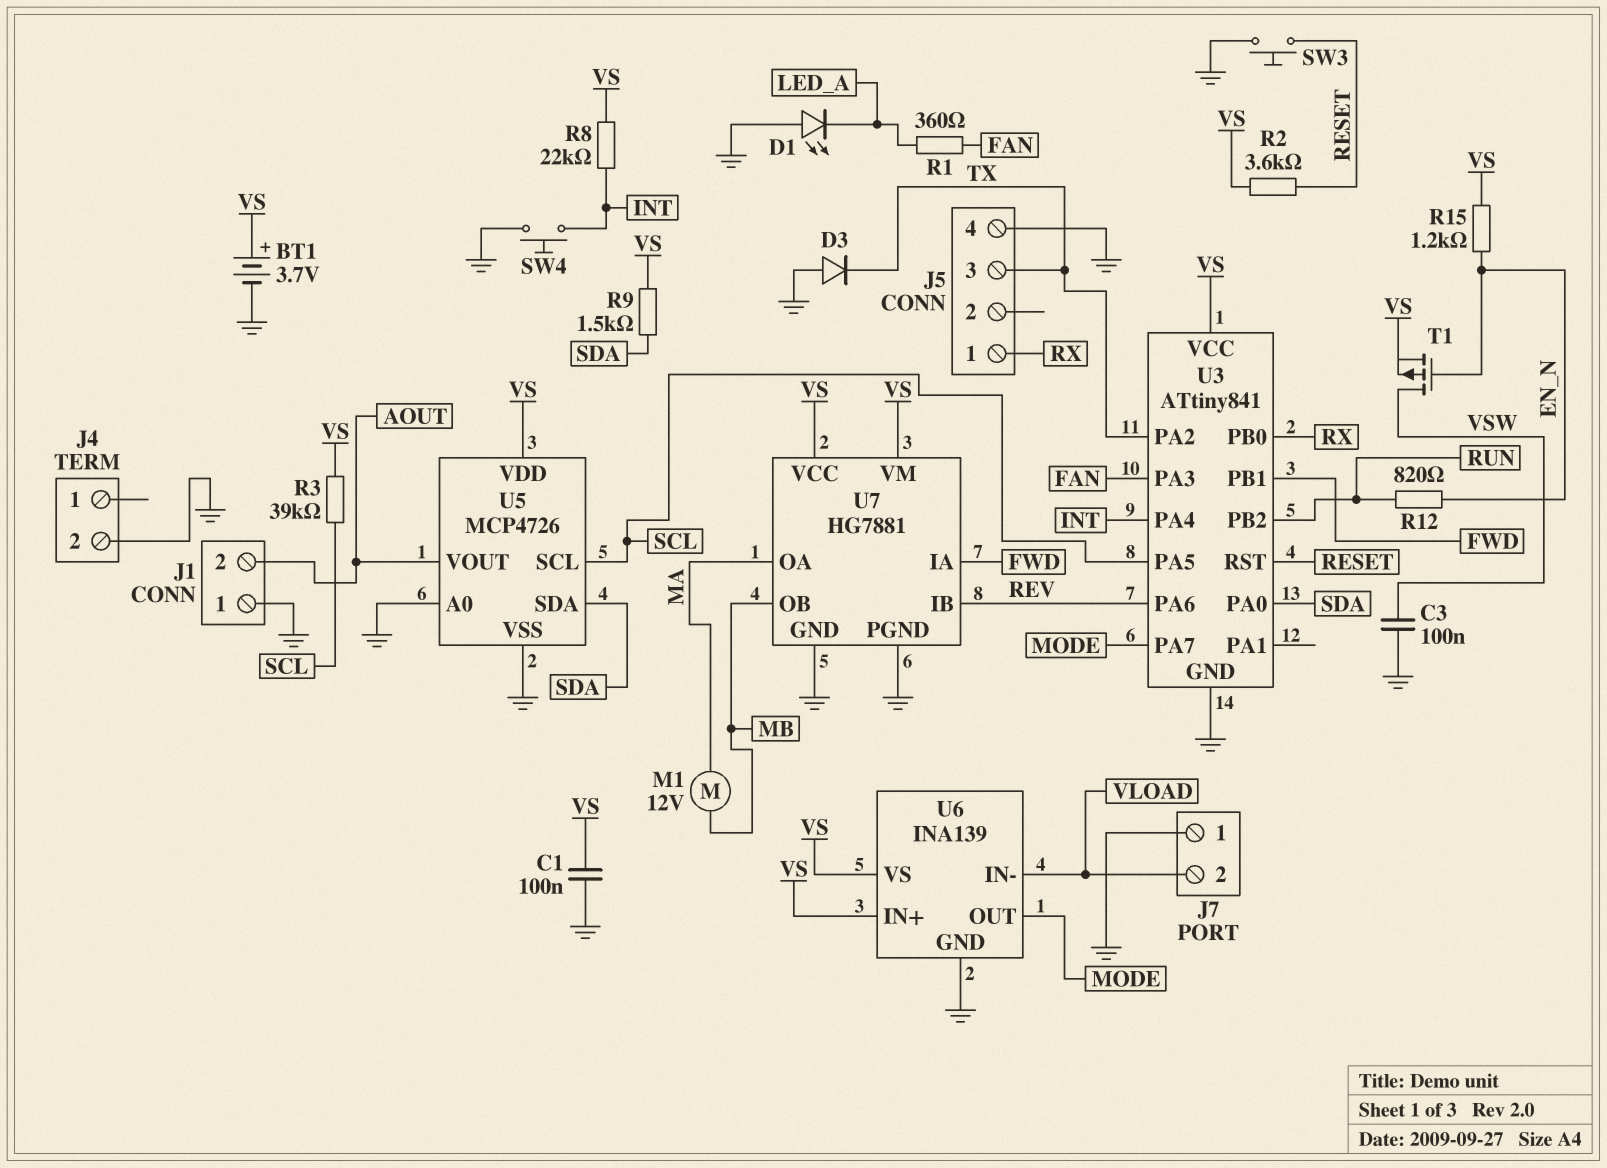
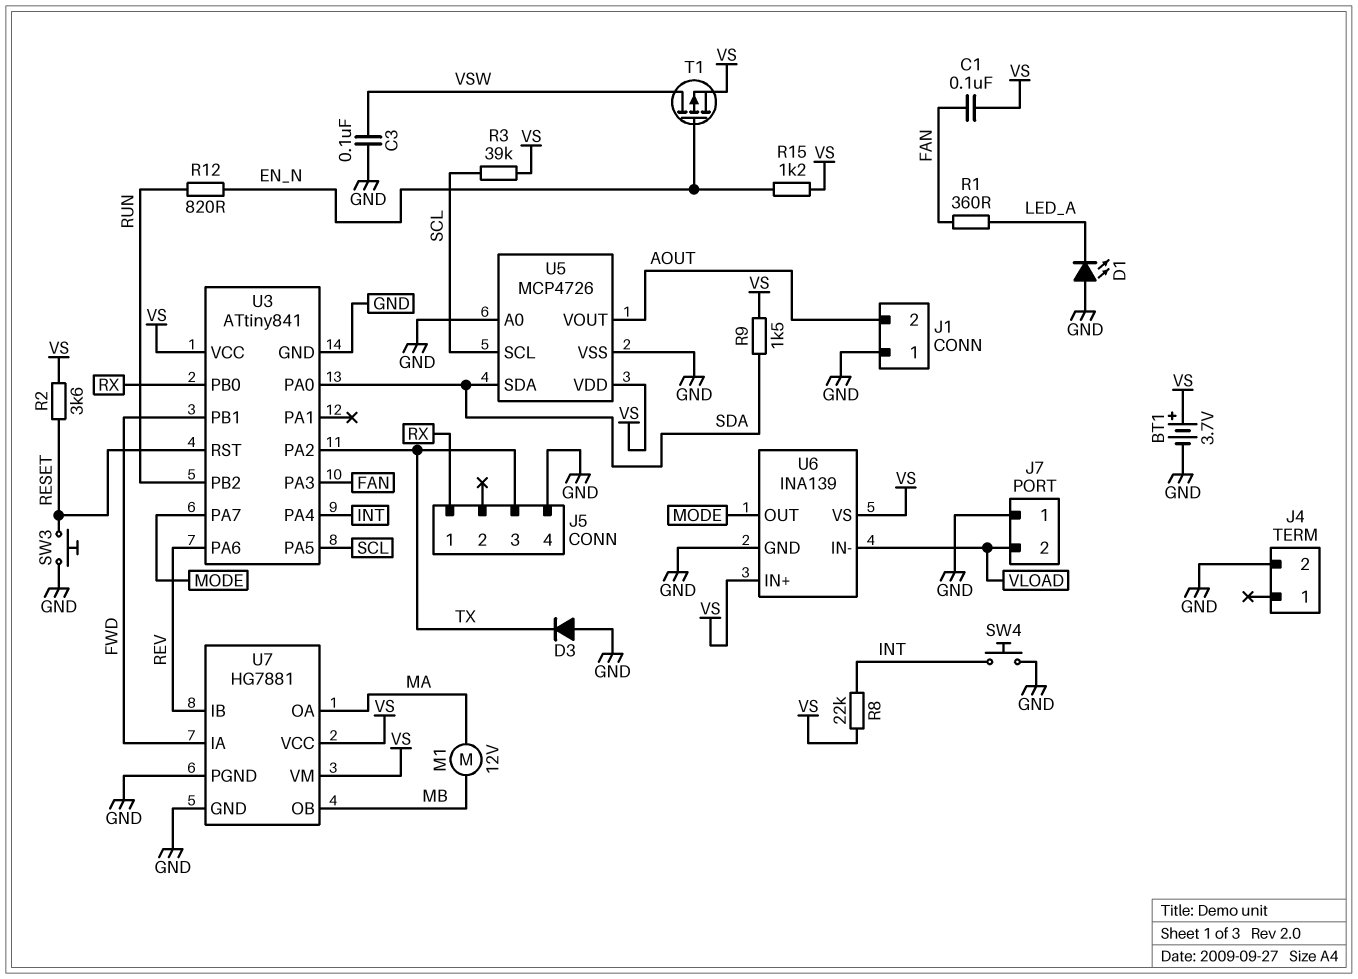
C1: 100nF (GND, VS) -> 100nF (FAN, VS)

